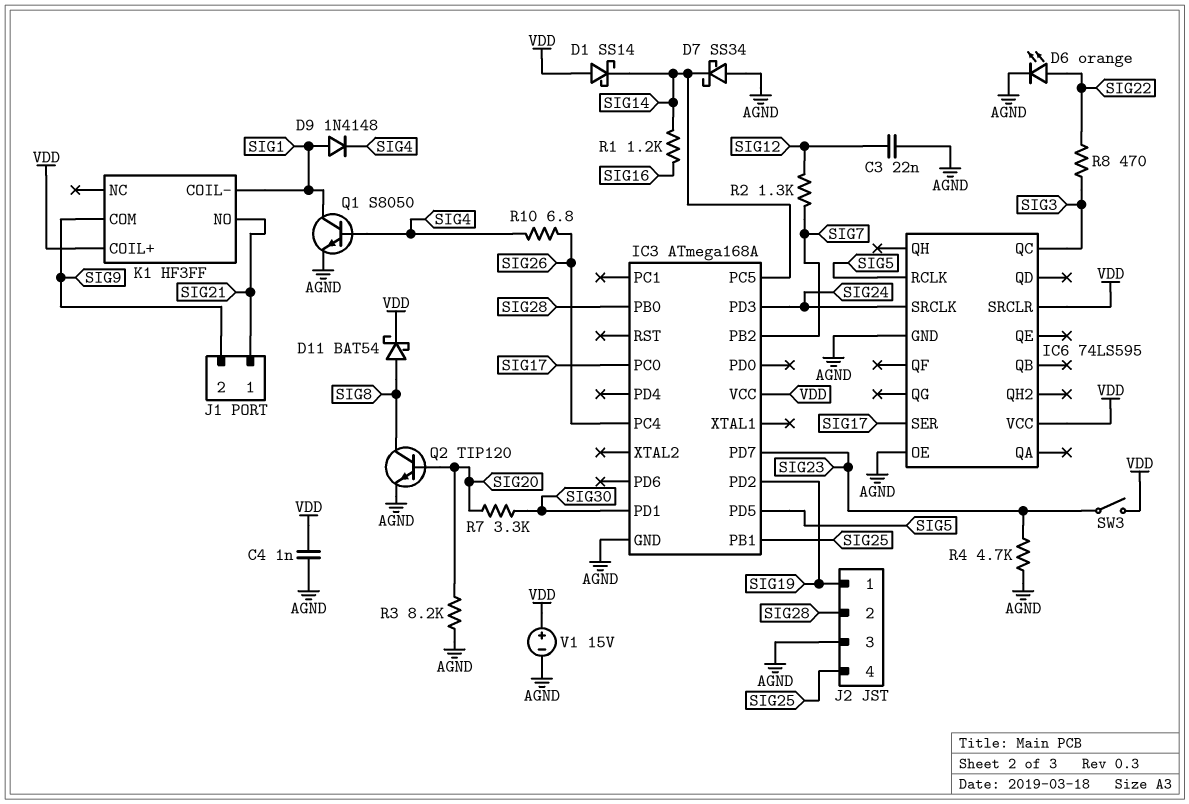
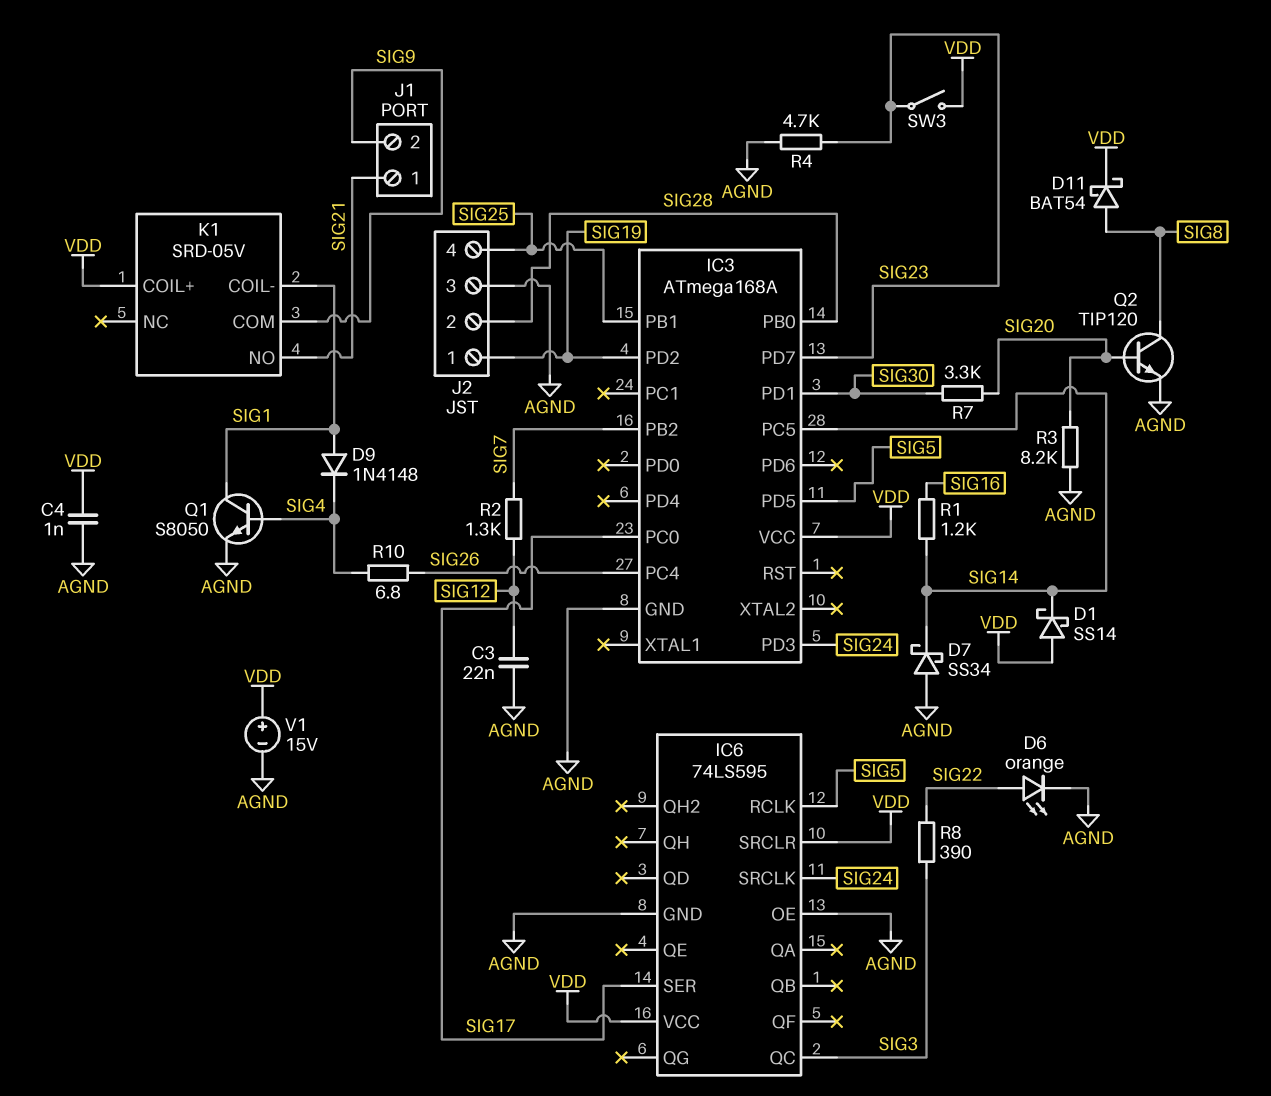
K1: HF3FF -> SRD-05V
R8: 470 (SIG3, SIG22) -> 390 (SIG3, SIG22)

